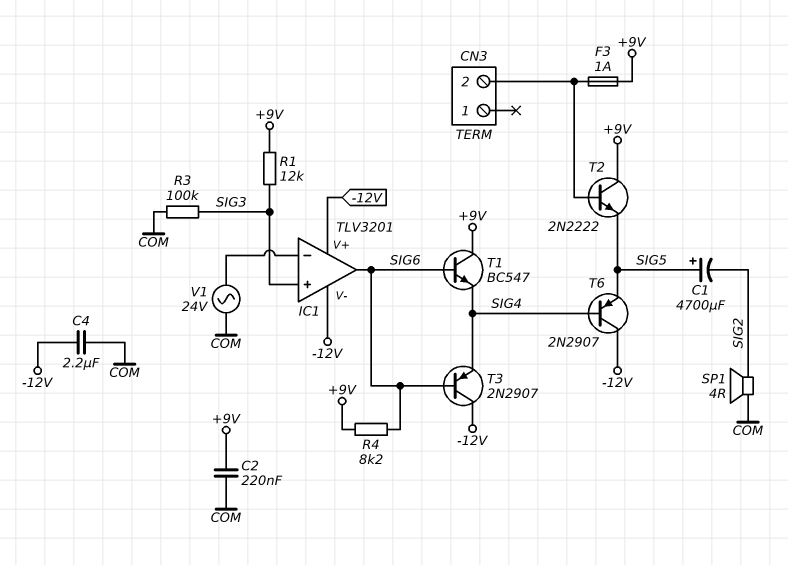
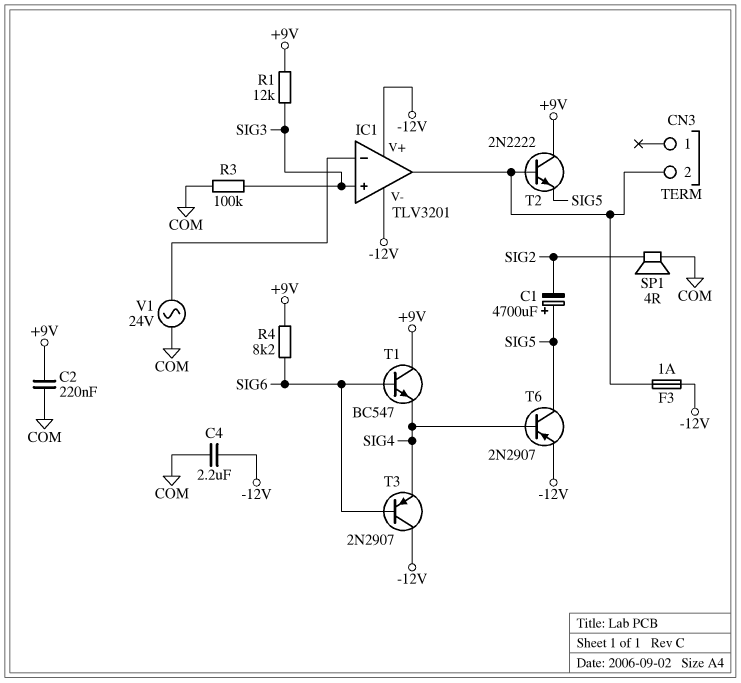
F3: 1A (+9V, CN3/2) -> 1A (-12V, CN3/2)
IC1 pin out: SIG6 -> CN3/2
T6: PNP 2N2907 (B SIG4, C -12V, E SIG5) -> PNP 2N2907 (B SIG4, C SIG5, E -12V)

